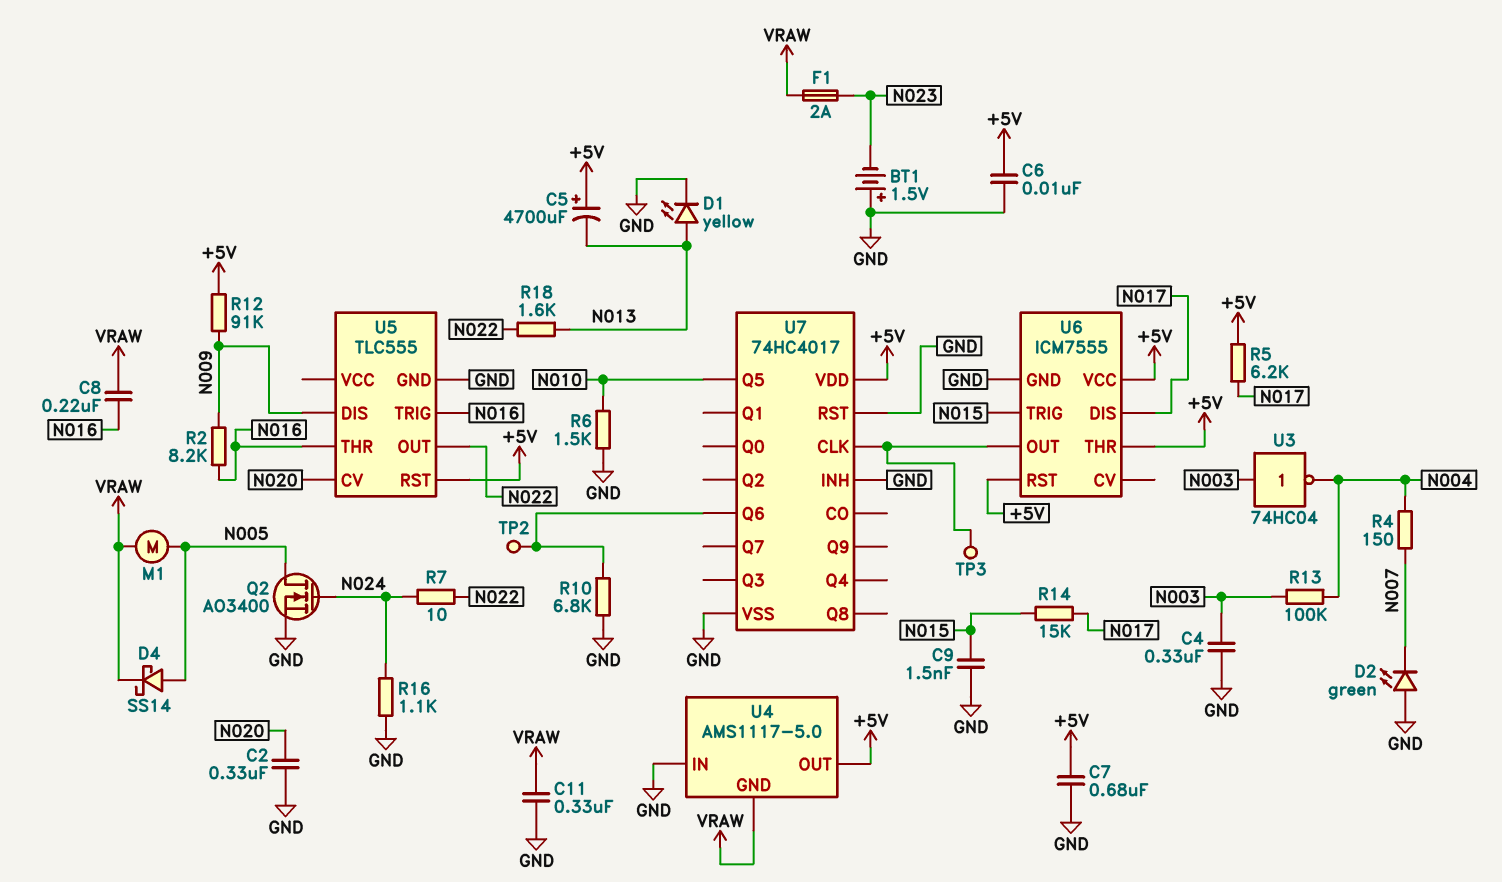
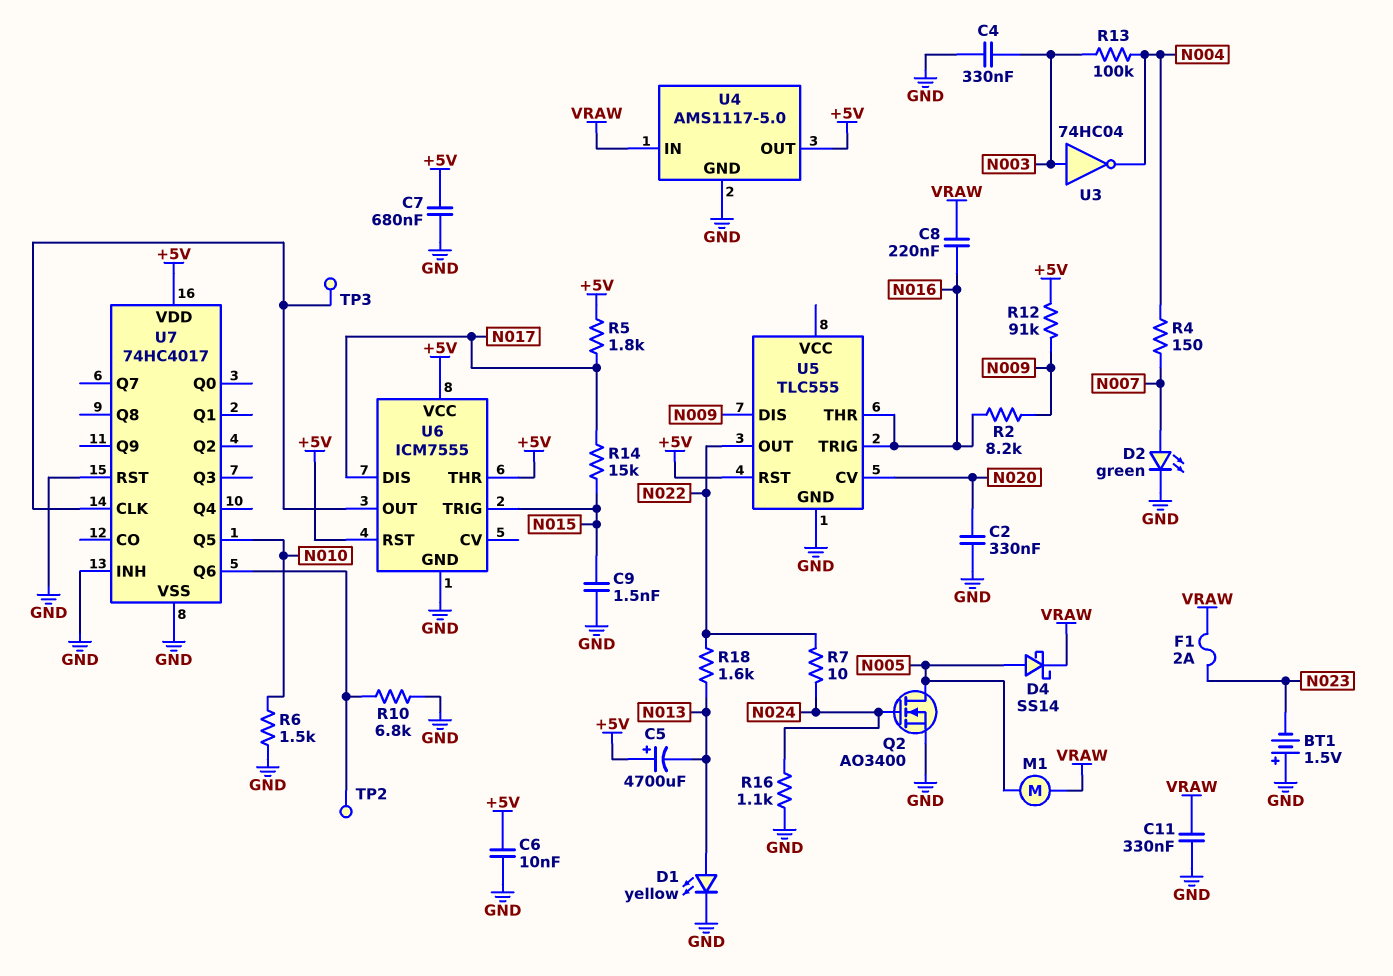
D2: LED green (A GND, K N007) -> LED green (A N007, K GND)
R5: 6.2k (+5V, N017) -> 1.8k (+5V, N017)
U4 pin GND: VRAW -> GND
U4 pin IN: GND -> VRAW

